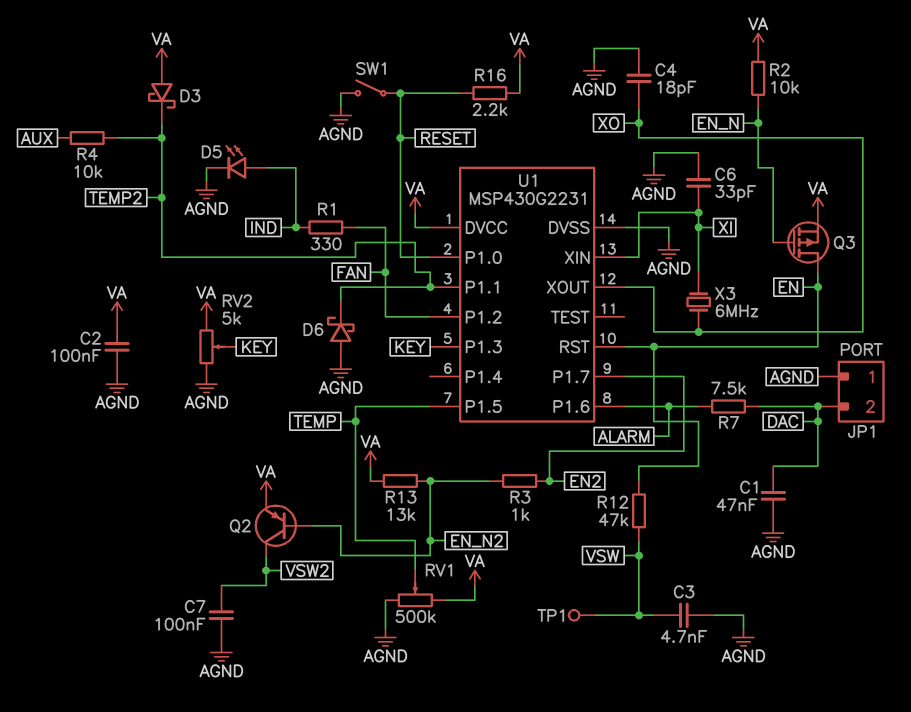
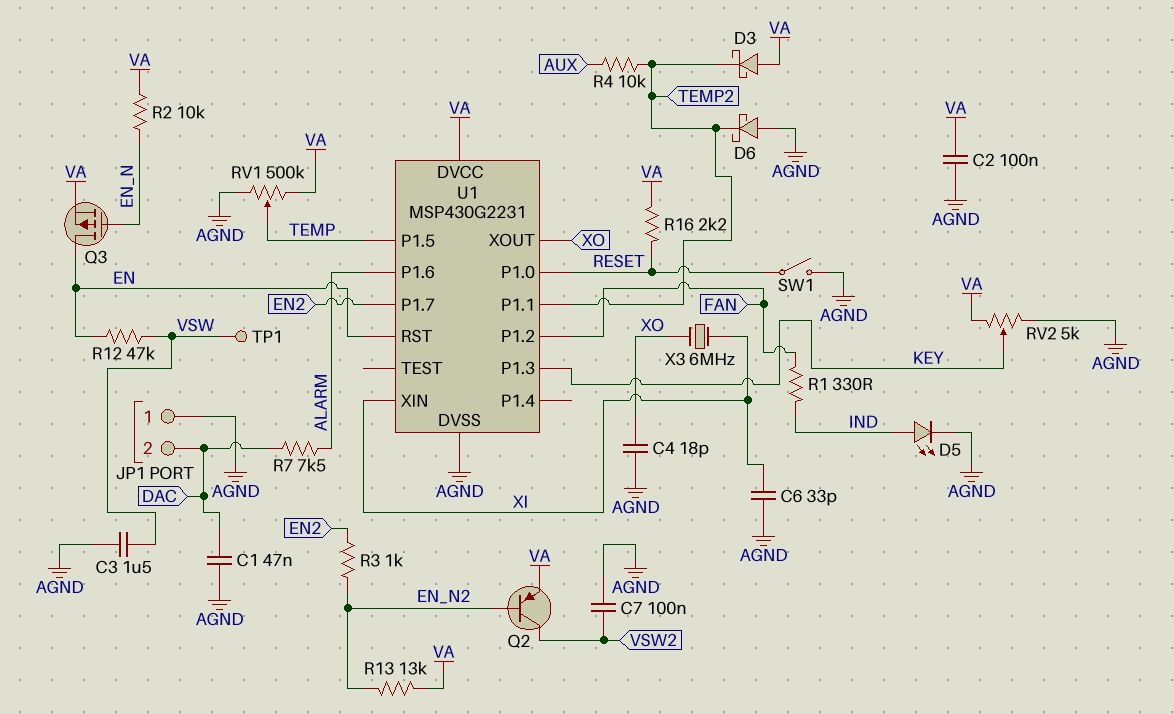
C3: 4.7nF (AGND, VSW) -> 1.5uF (AGND, VSW)

